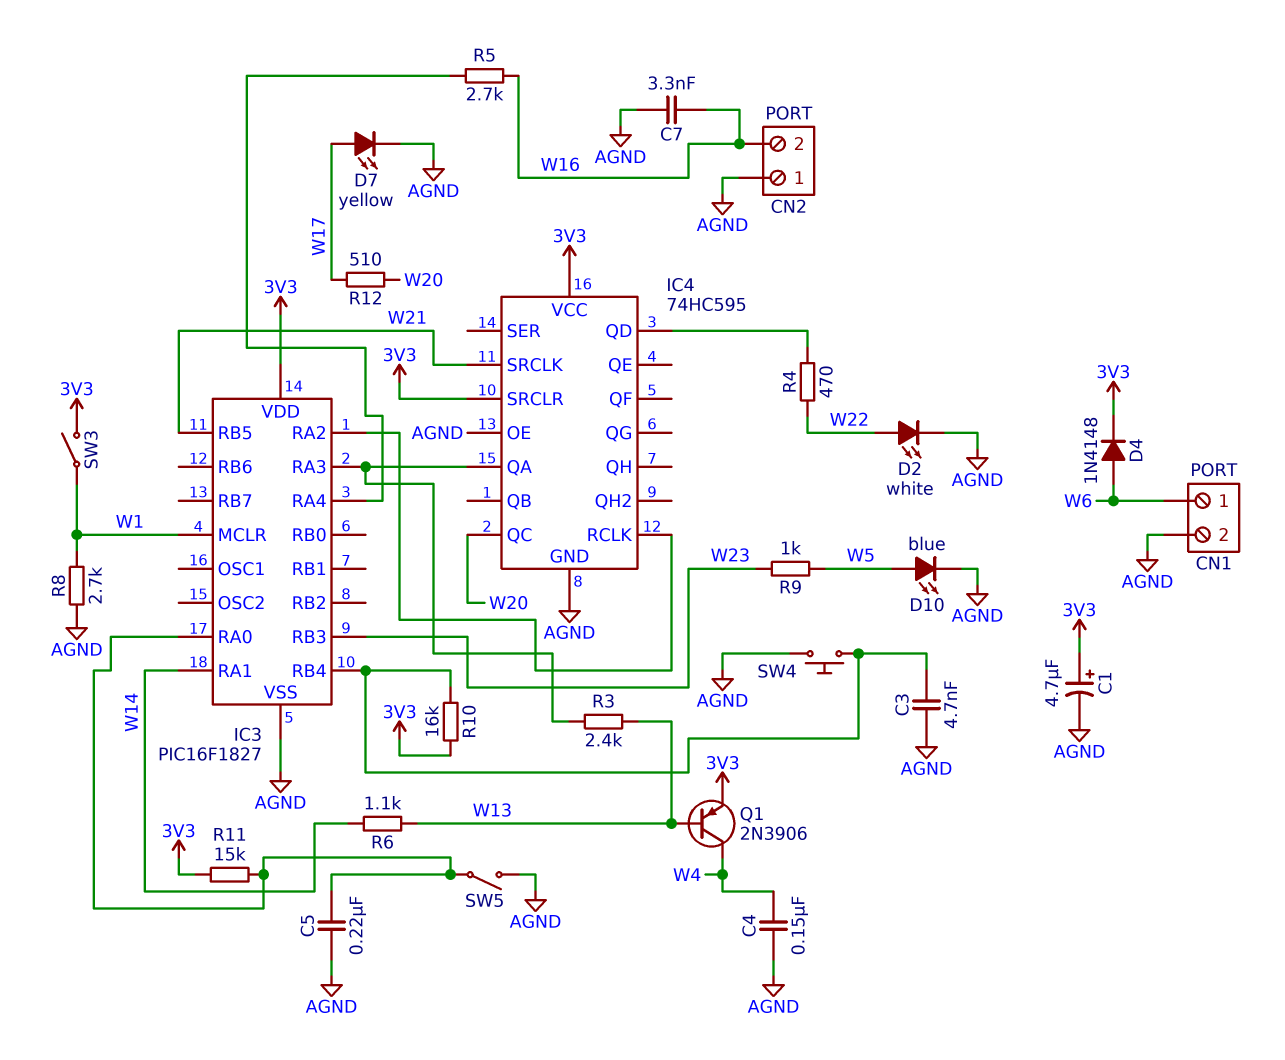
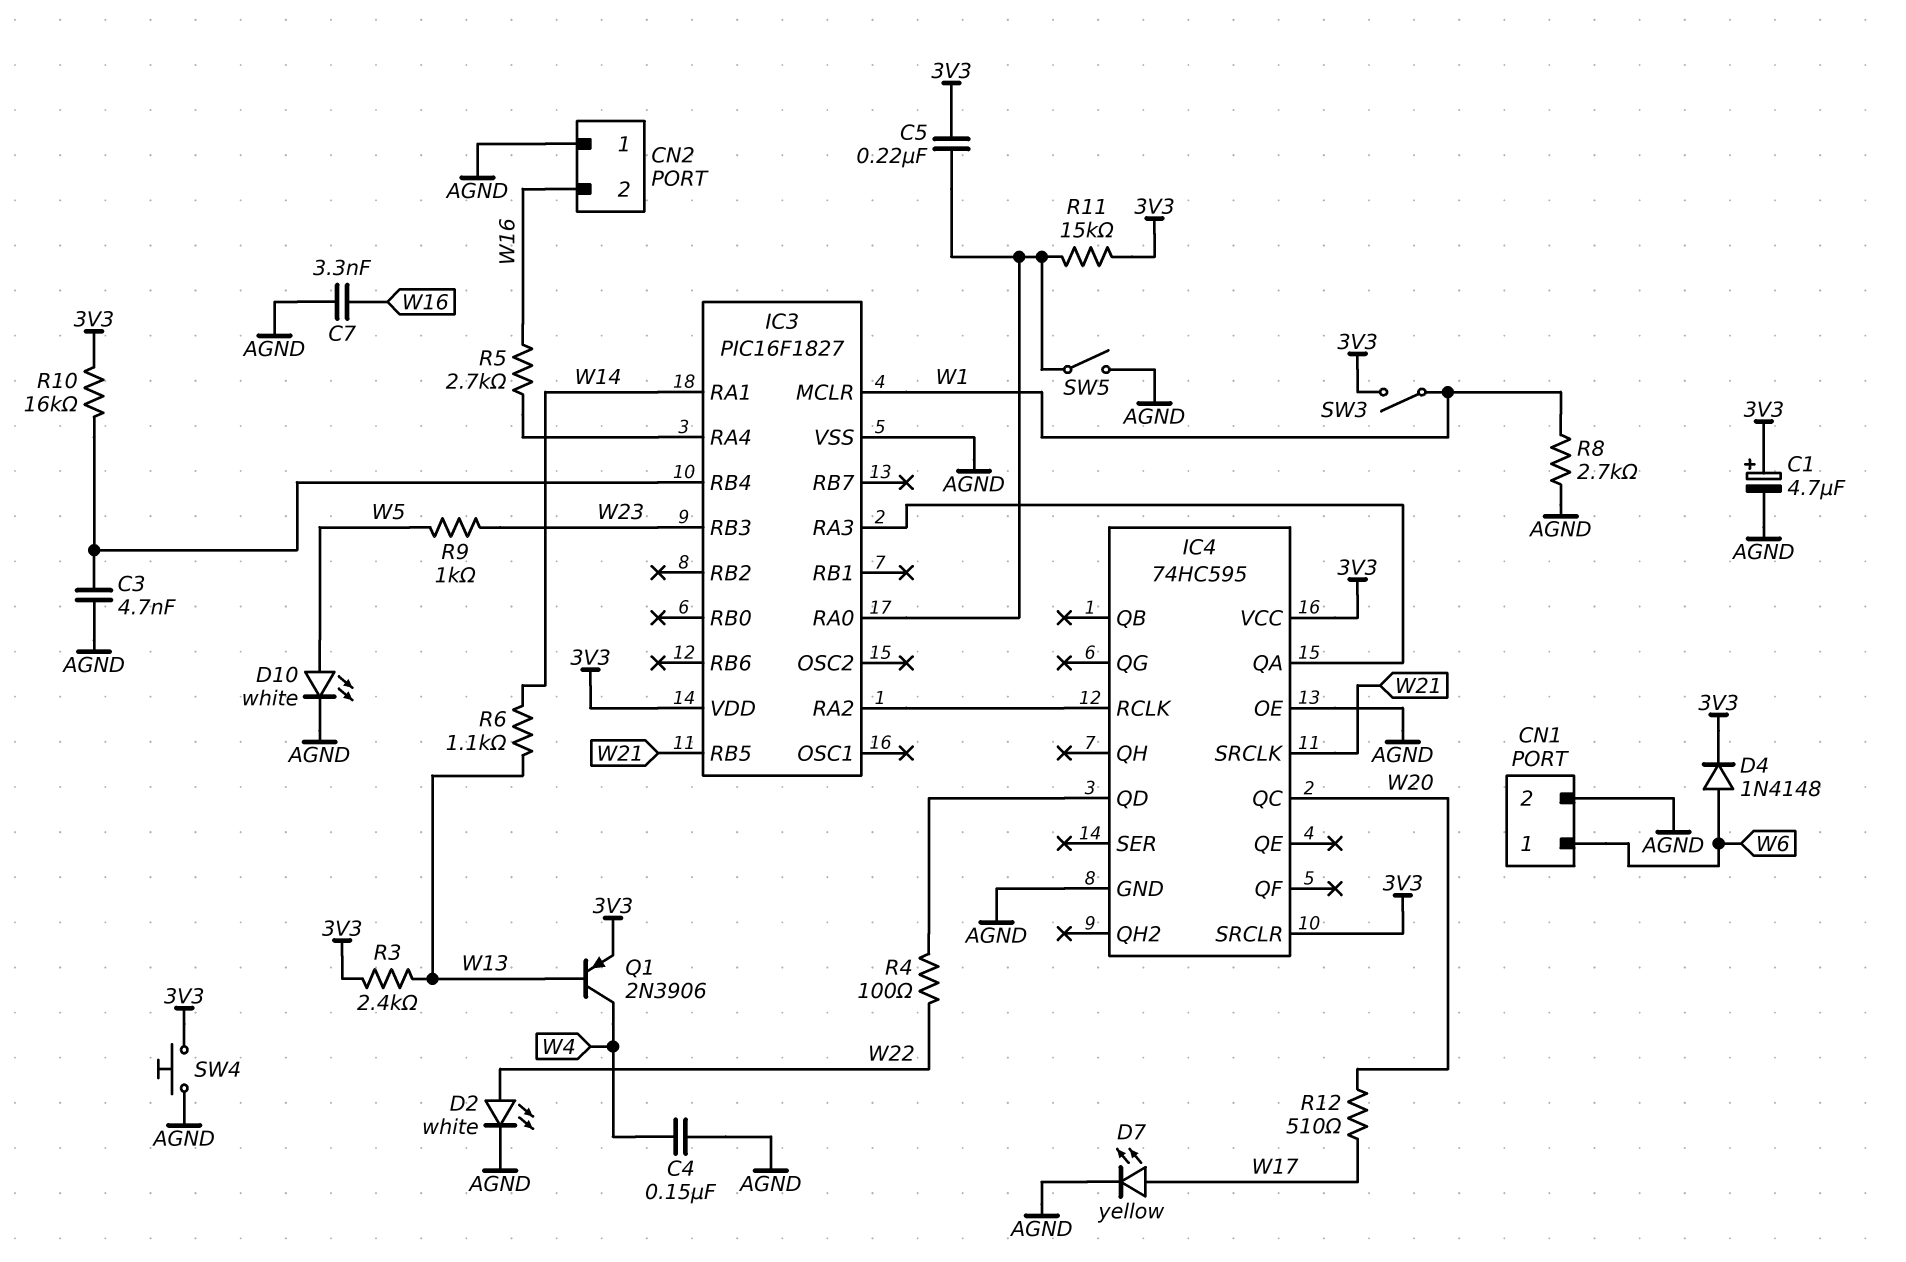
C5: 220nF (AGND, IC3/RA0) -> 220nF (3V3, IC3/RA0)
D10: LED blue (A W5, K AGND) -> LED white (A W5, K AGND)
R3: 2.4k (IC3/RA3, W13) -> 2.4k (3V3, W13)
R4: 470 (IC4/QD, W22) -> 100 (IC4/QD, W22)
SW4: button (AGND, IC3/RB4) -> button (3V3, AGND)

